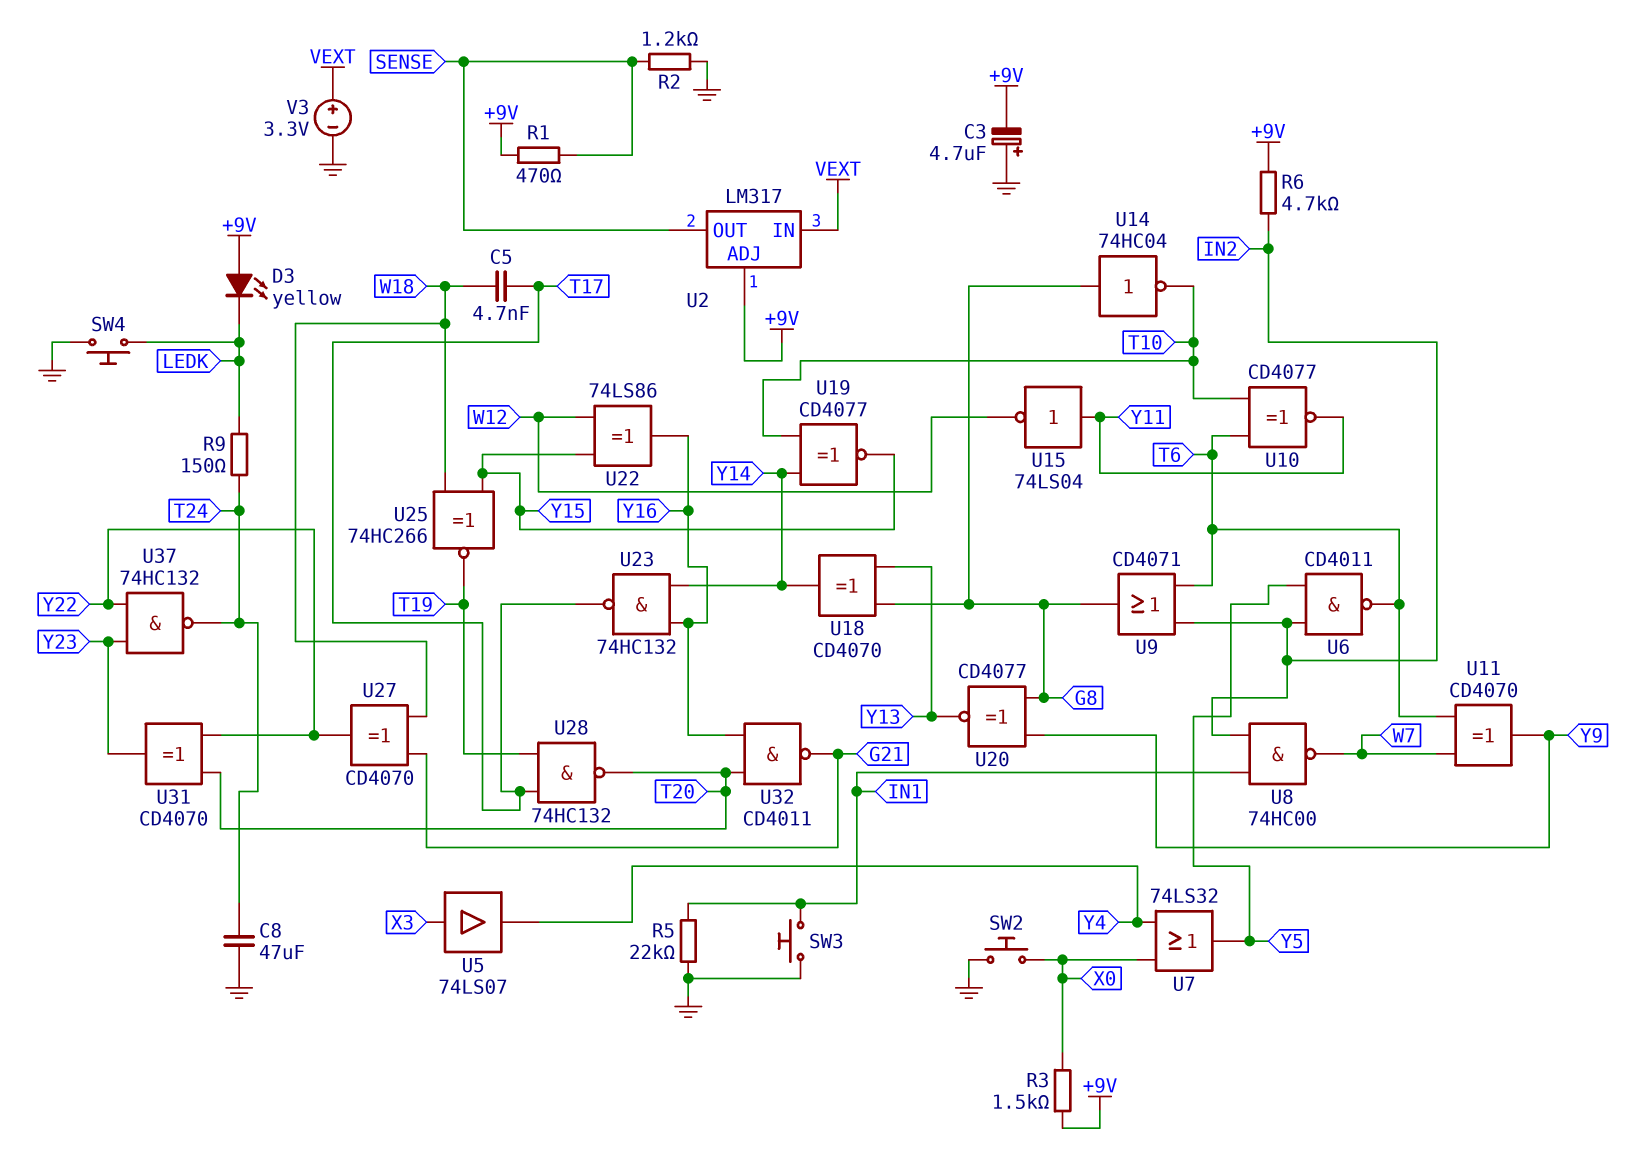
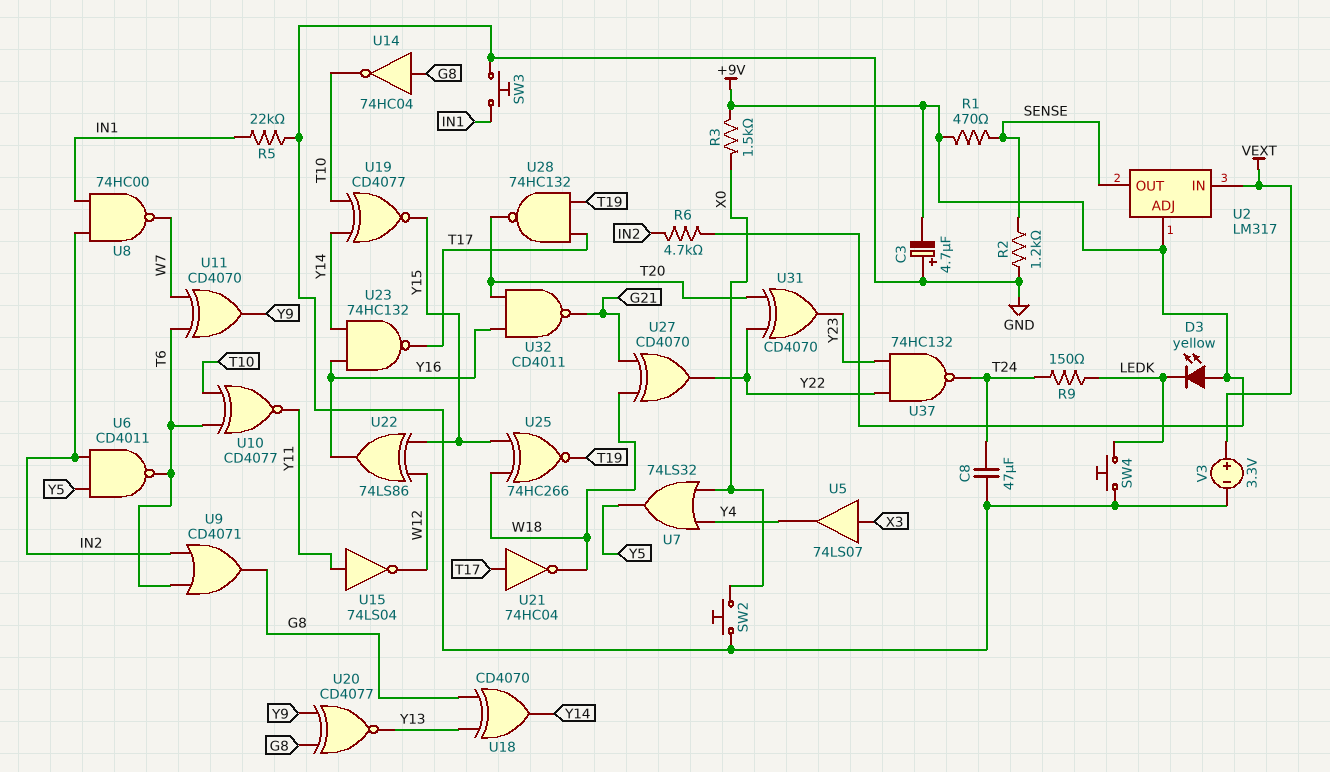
C5: 4.7nF (T17, W18) -> none
U21: none -> NOT 74HC04 (in T17, out W18)

